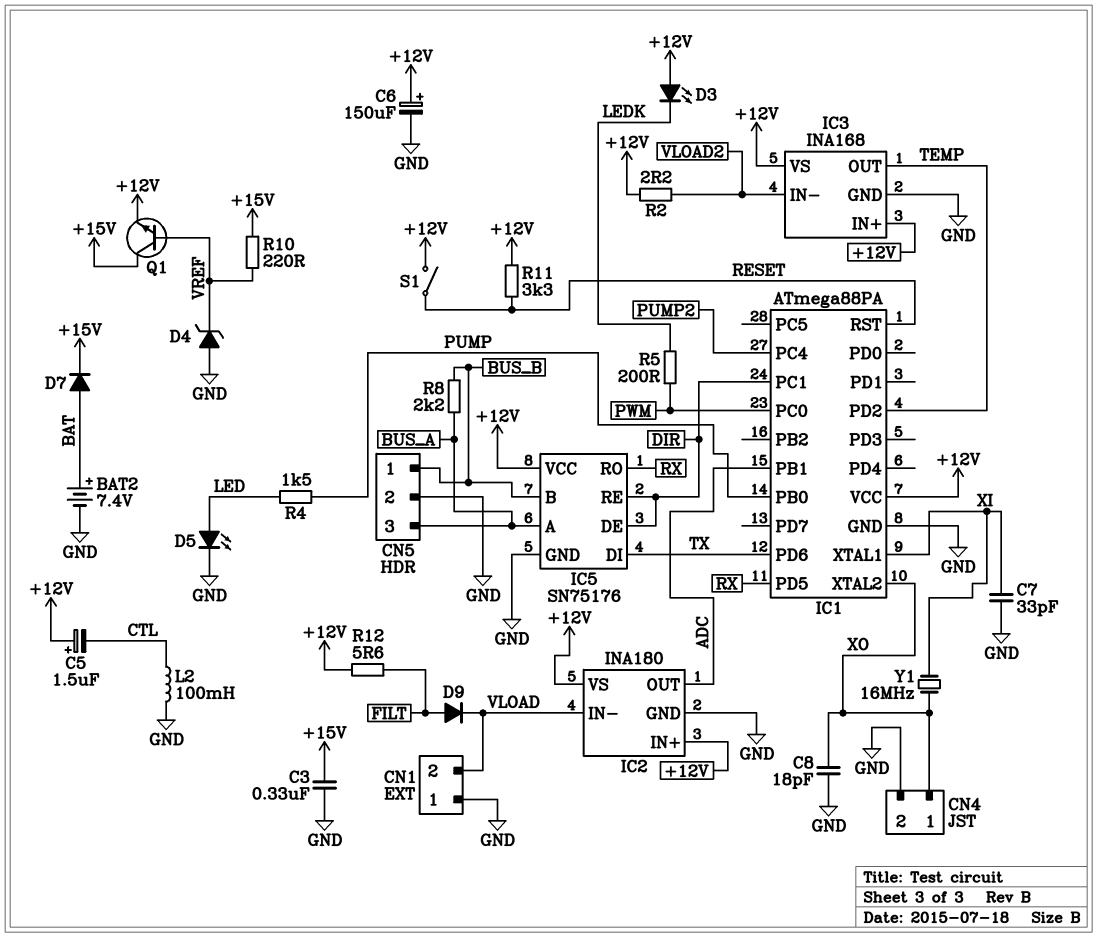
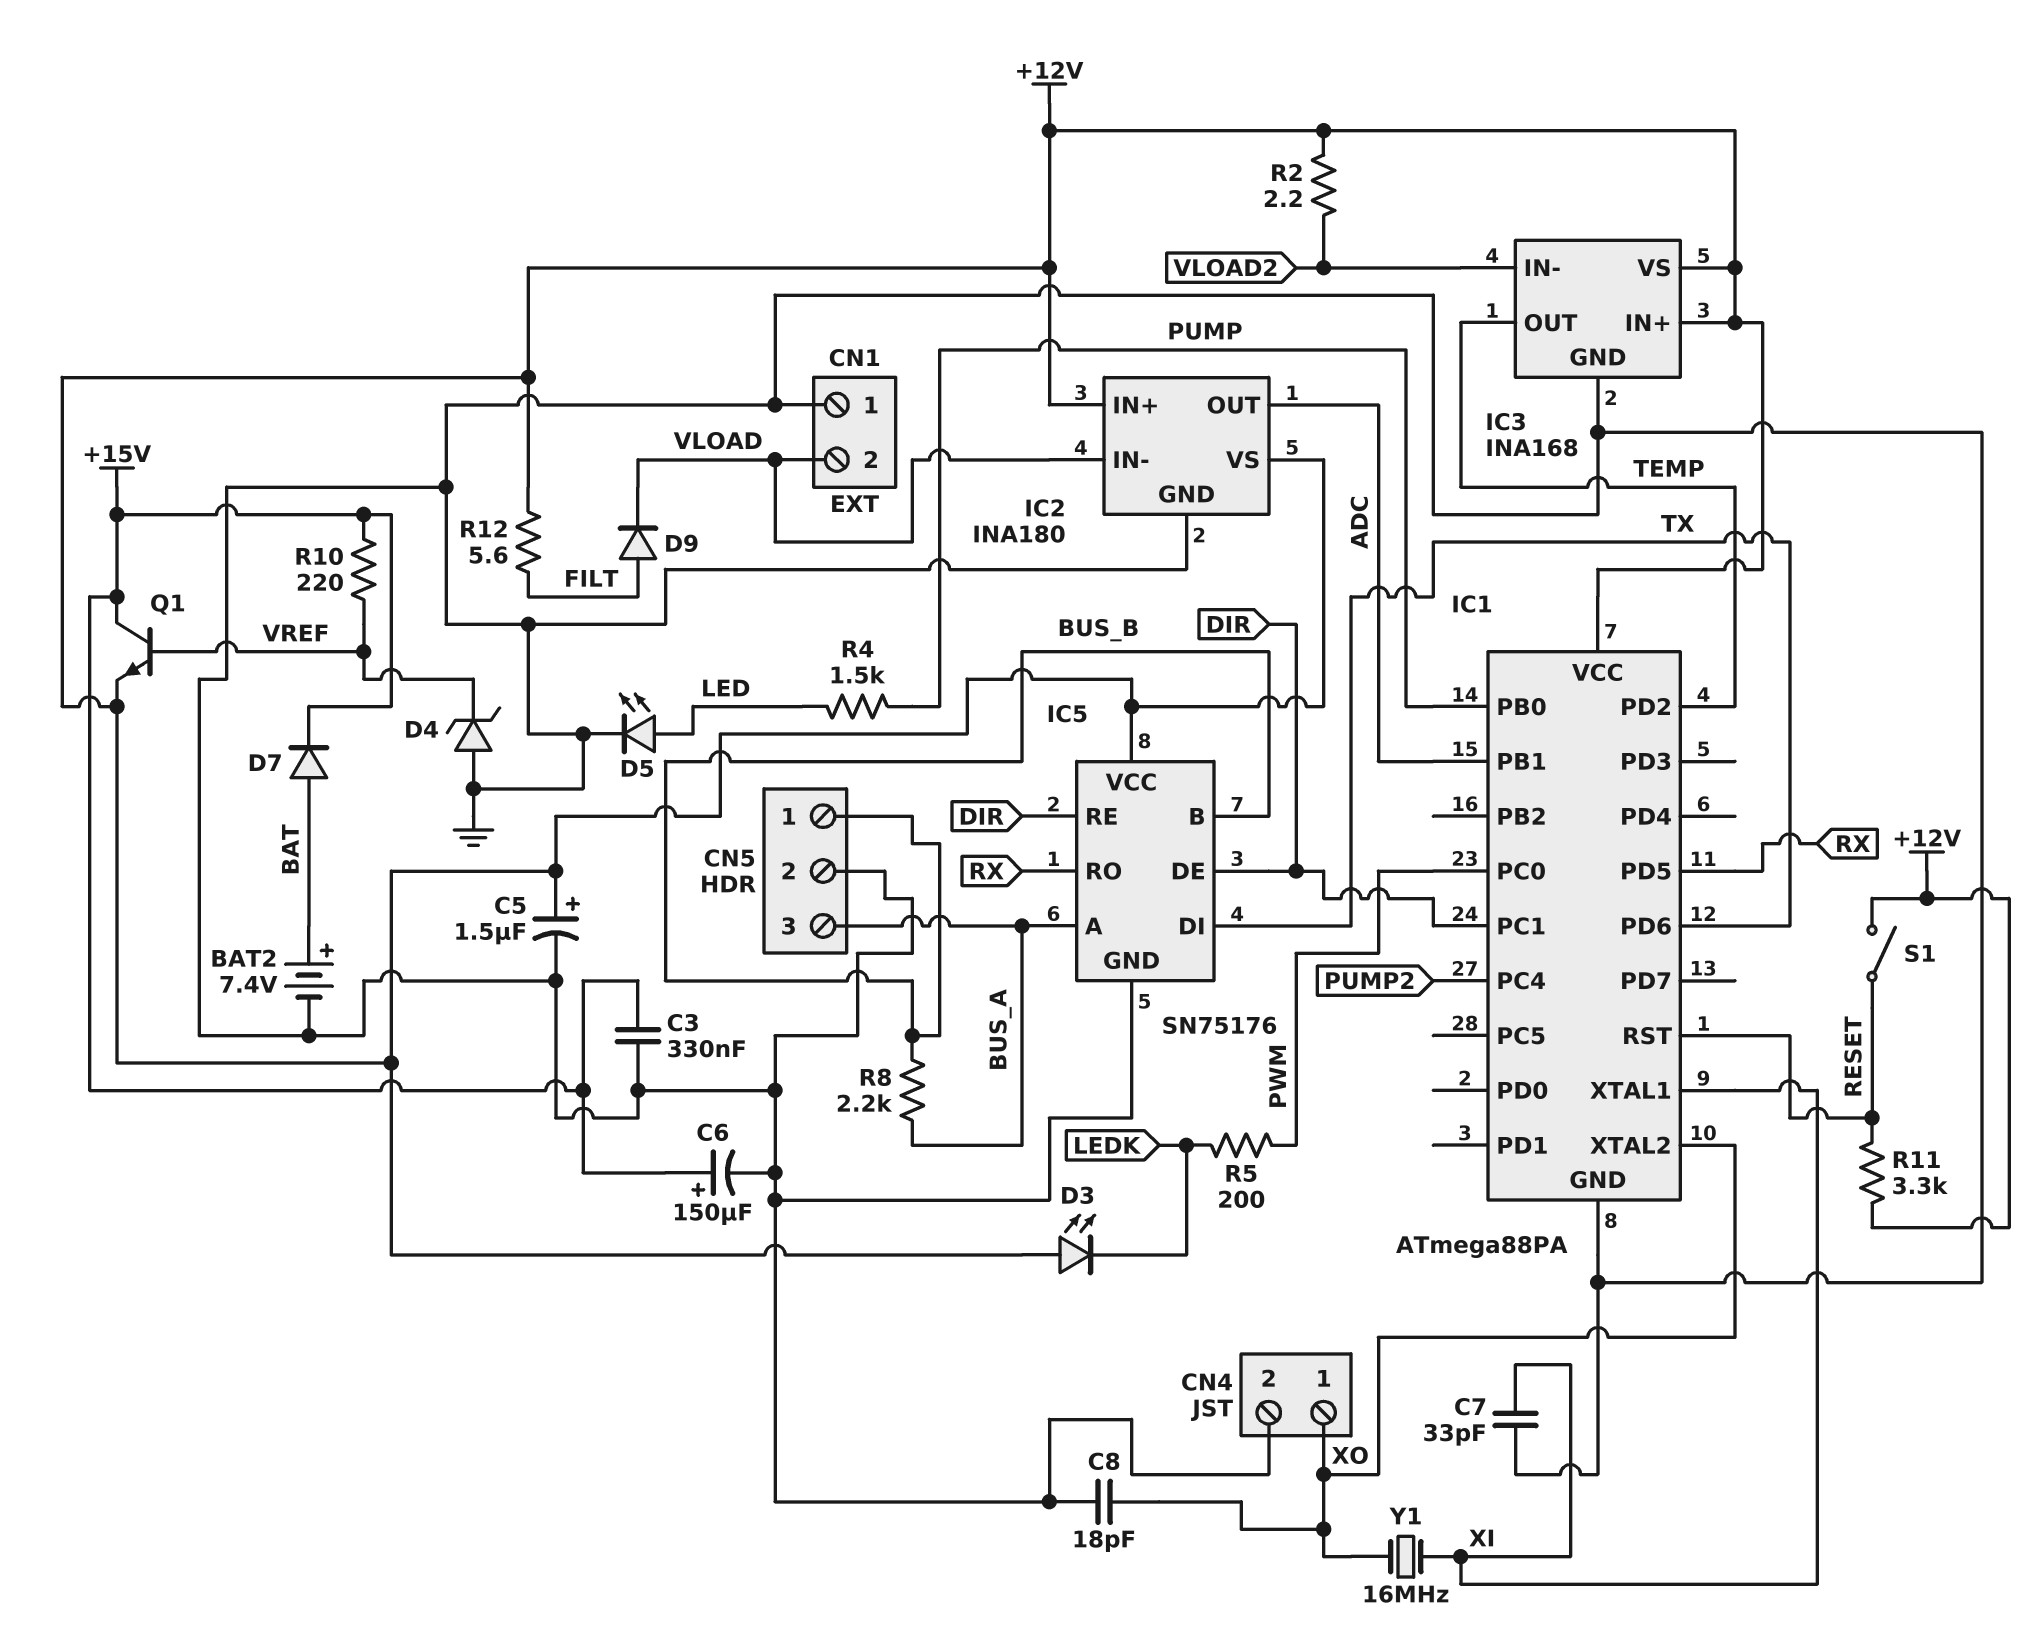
C5: 1.5uF (plus +12V, minus CTL) -> 1.5uF (plus +12V, minus GND)
C6: 150uF (plus +12V, minus GND) -> 150uF (plus +15V, minus GND)
L2: 100mH (CTL, GND) -> none

